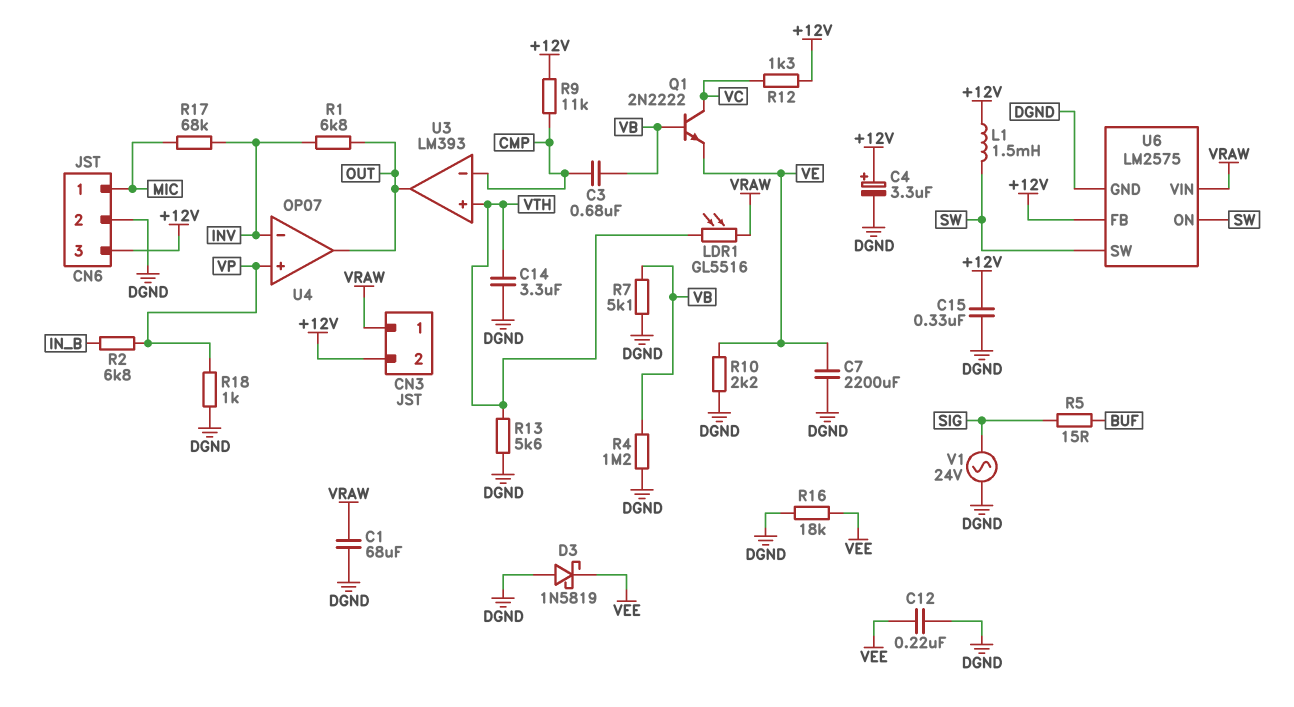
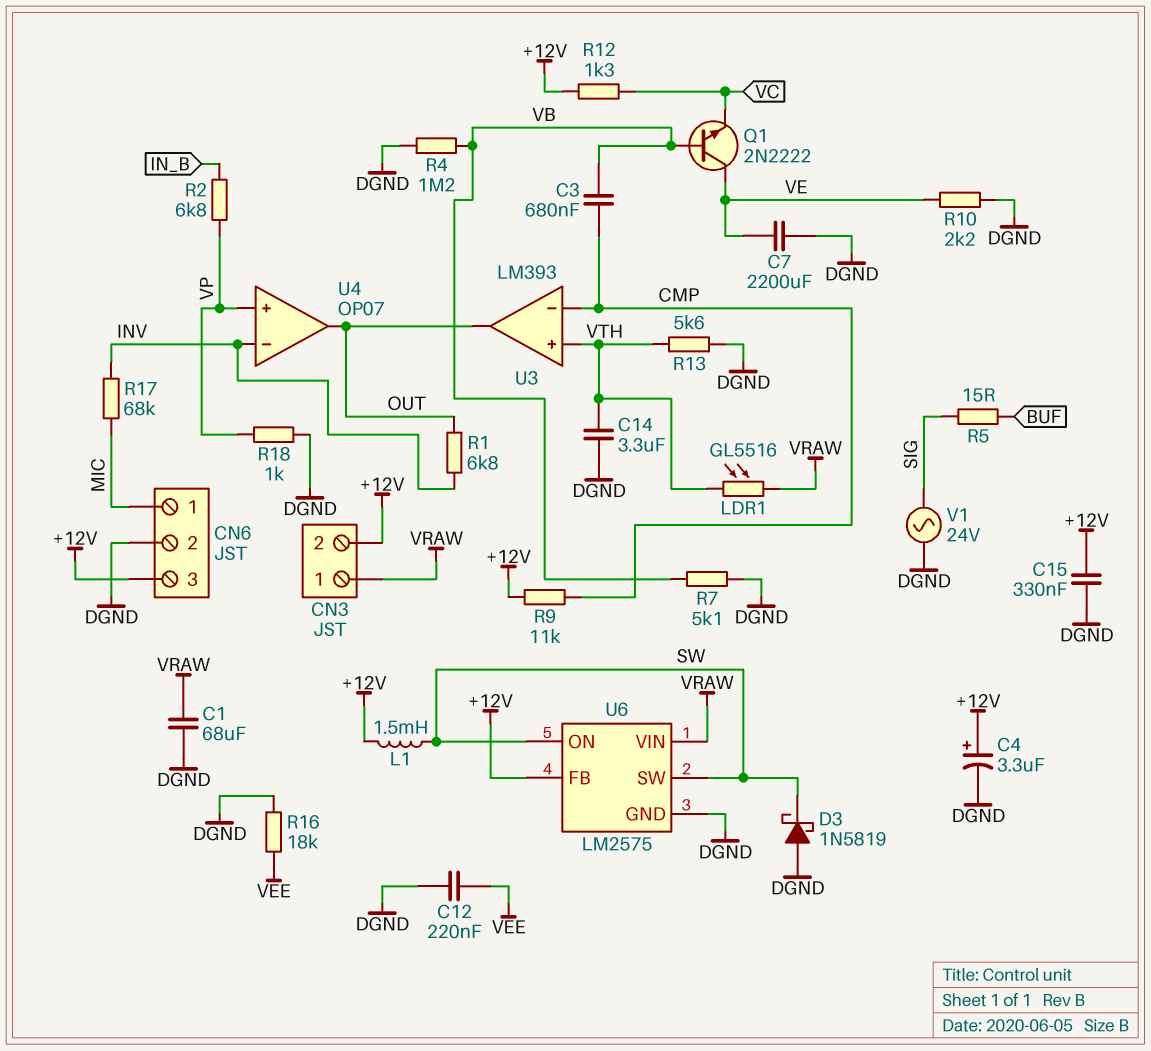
D3: schottky 1N5819 (A DGND, K VEE) -> schottky 1N5819 (A DGND, K SW)
Q1: NPN 2N2222 (B VB, C VC, E VE) -> NPN 2N2222 (B VB, C VE, E VC)

